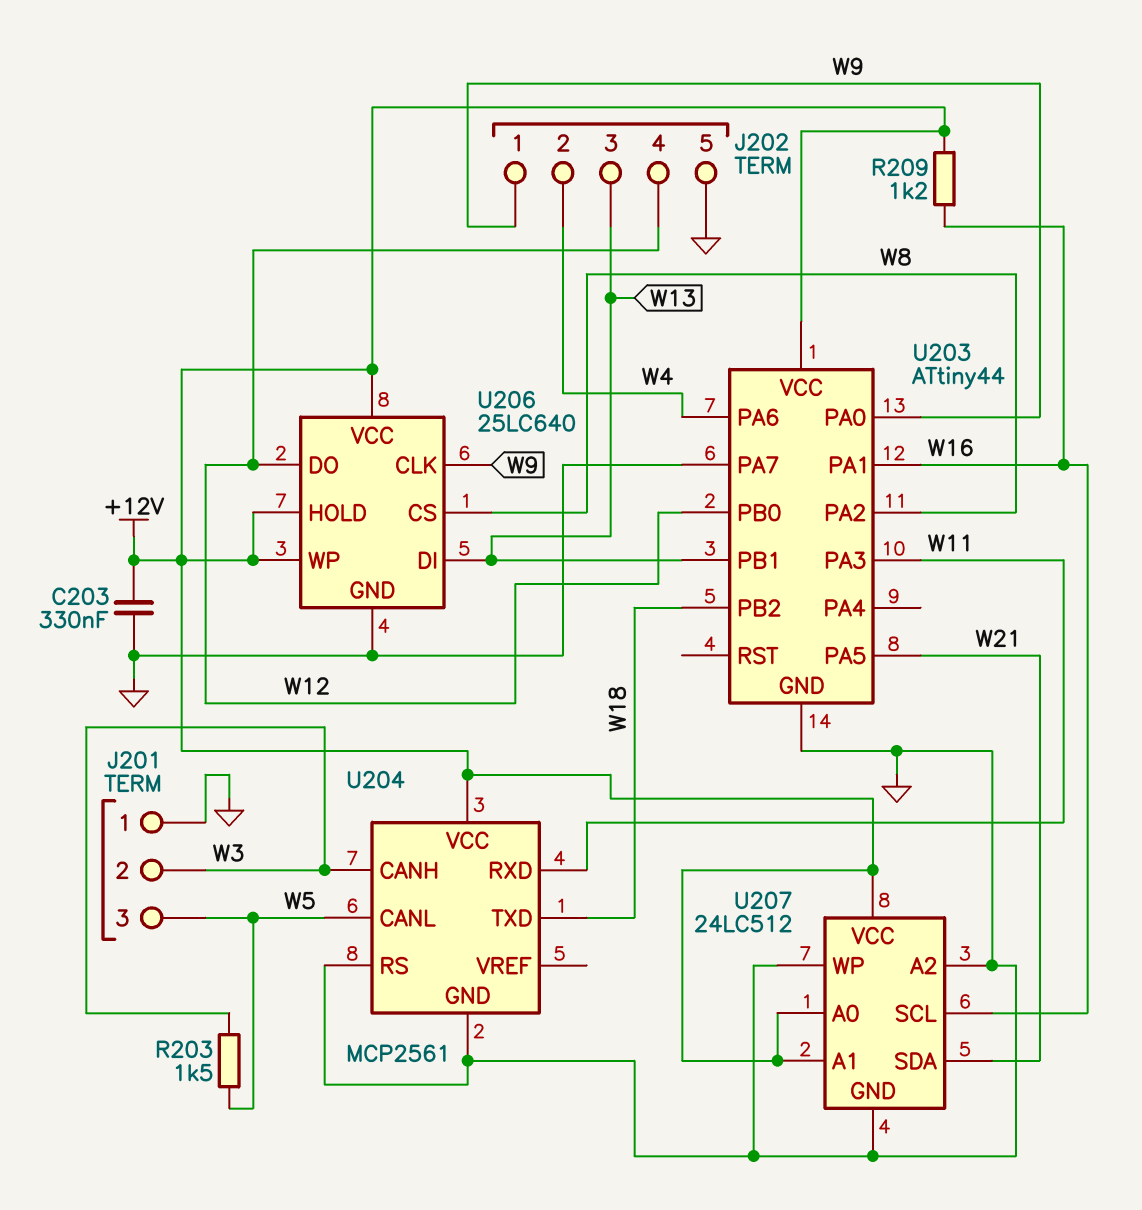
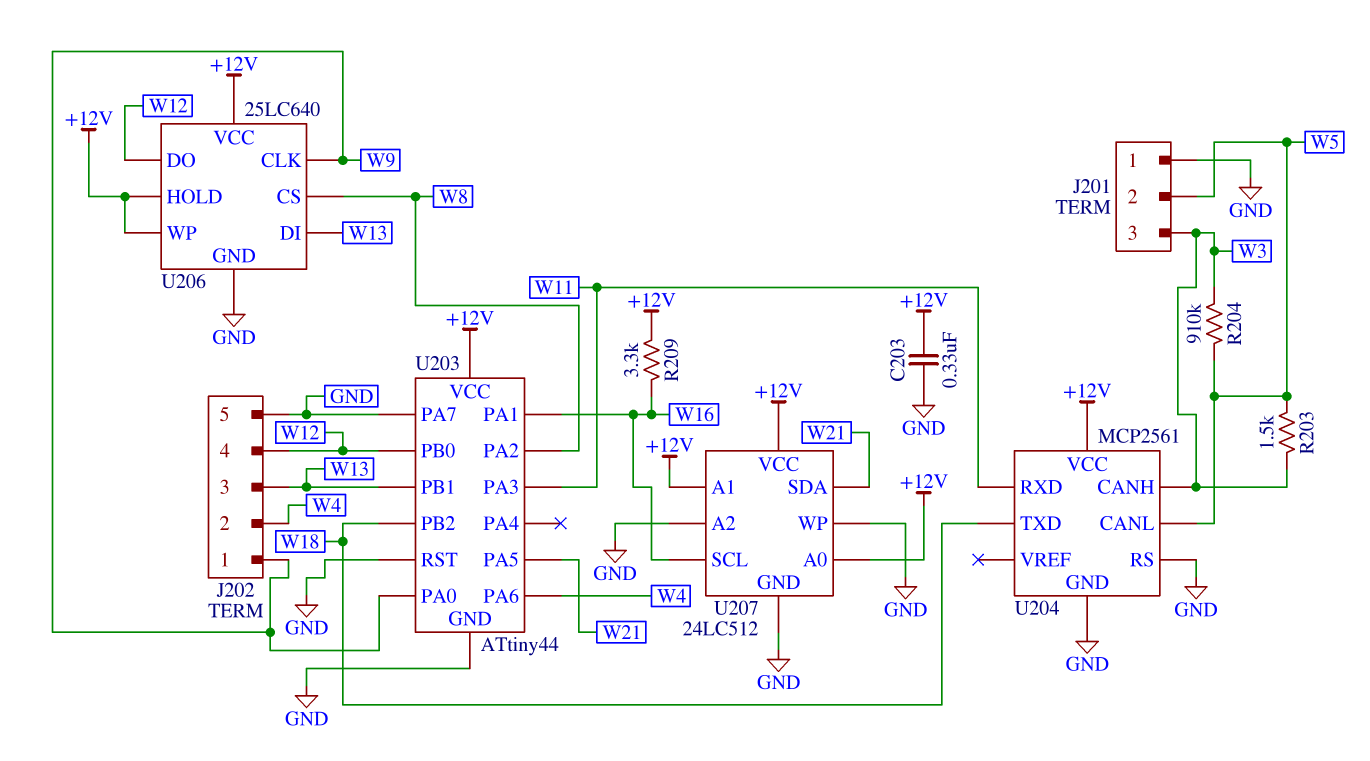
J201 pin 2: W3 -> W5
J201 pin 3: W5 -> W3
R204: none -> 910k (W3, W5)
R209: 1.2k (+12V, W16) -> 3.3k (+12V, W16)
U203 pin RST: none -> GND

